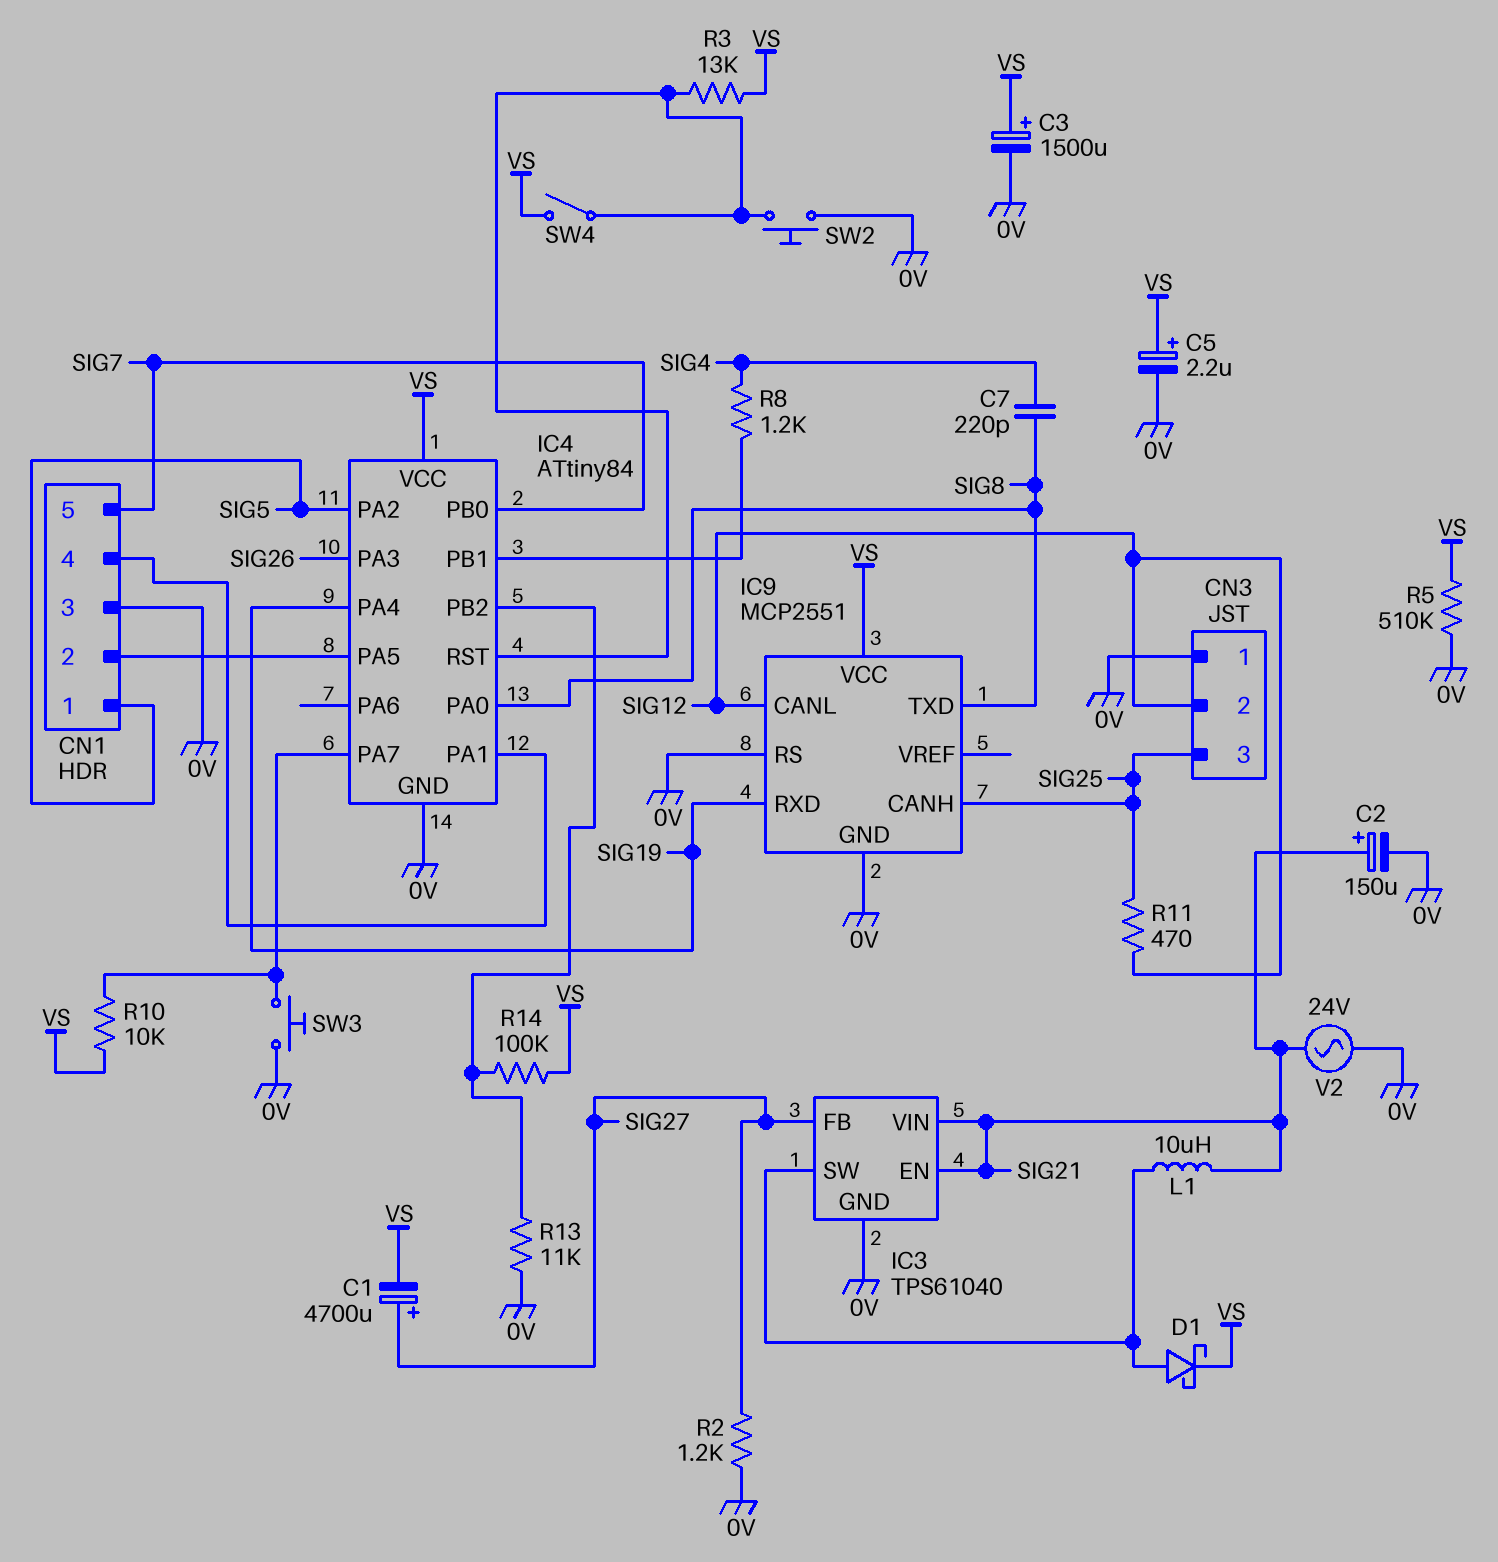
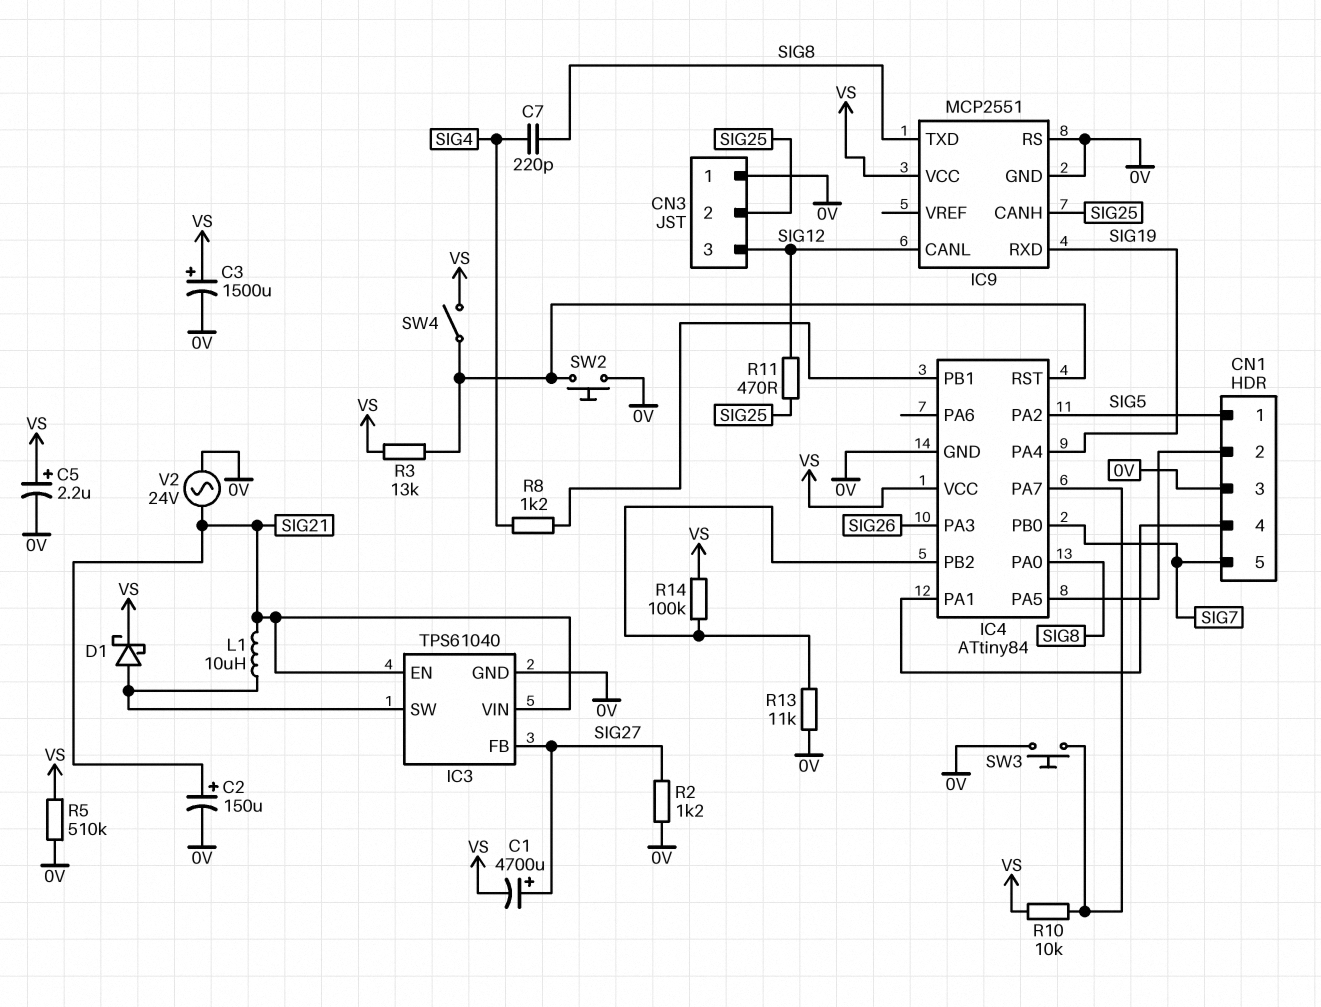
CN3 pin 2: SIG12 -> SIG25
CN3 pin 3: SIG25 -> SIG12

